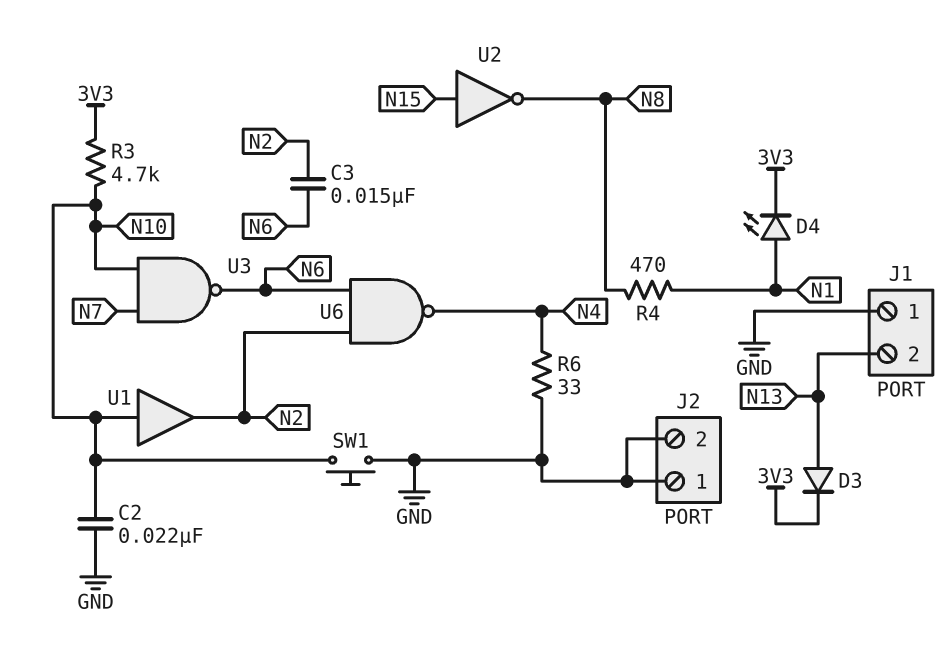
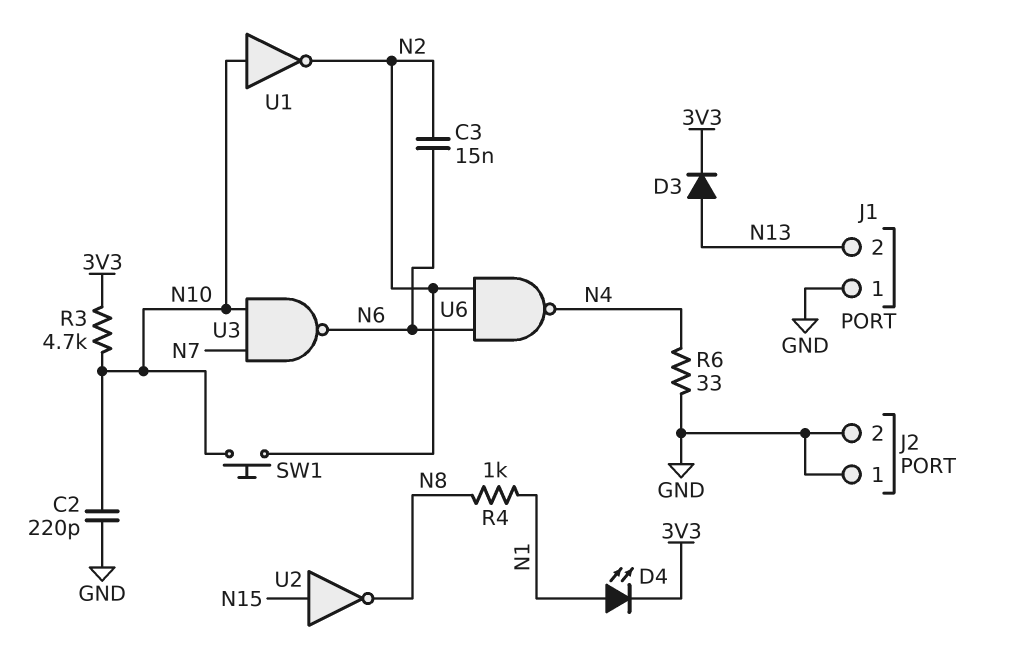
C2: 22nF (GND, N10) -> 220pF (GND, N10)
R4: 470 (N1, N8) -> 1k (N1, N8)
SW1: button (GND, N10) -> button (N2, N10)
U1: buffer (in N10, out N2) -> NOT (in N10, out N2)

